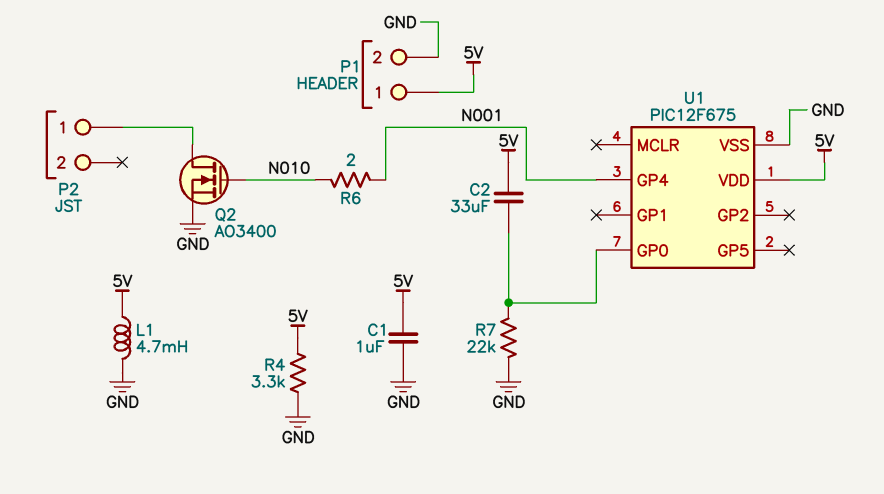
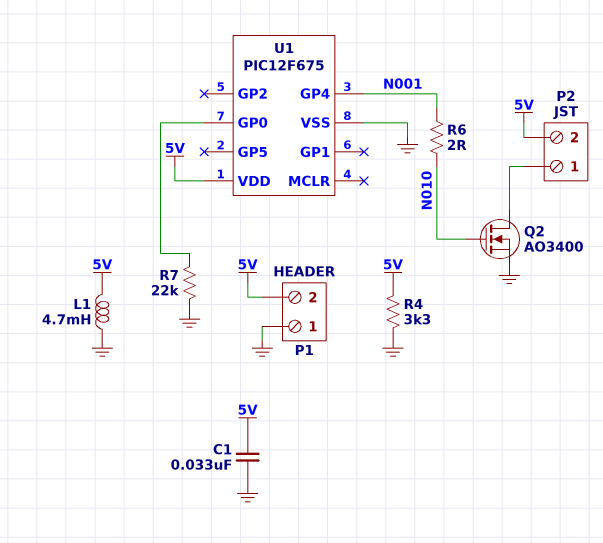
C1: 1uF (5V, GND) -> 33nF (5V, GND)
C2: 33uF (5V, U1/GP0) -> none
P1 pin 1: 5V -> GND
P1 pin 2: GND -> 5V
P2 pin 2: none -> 5V

